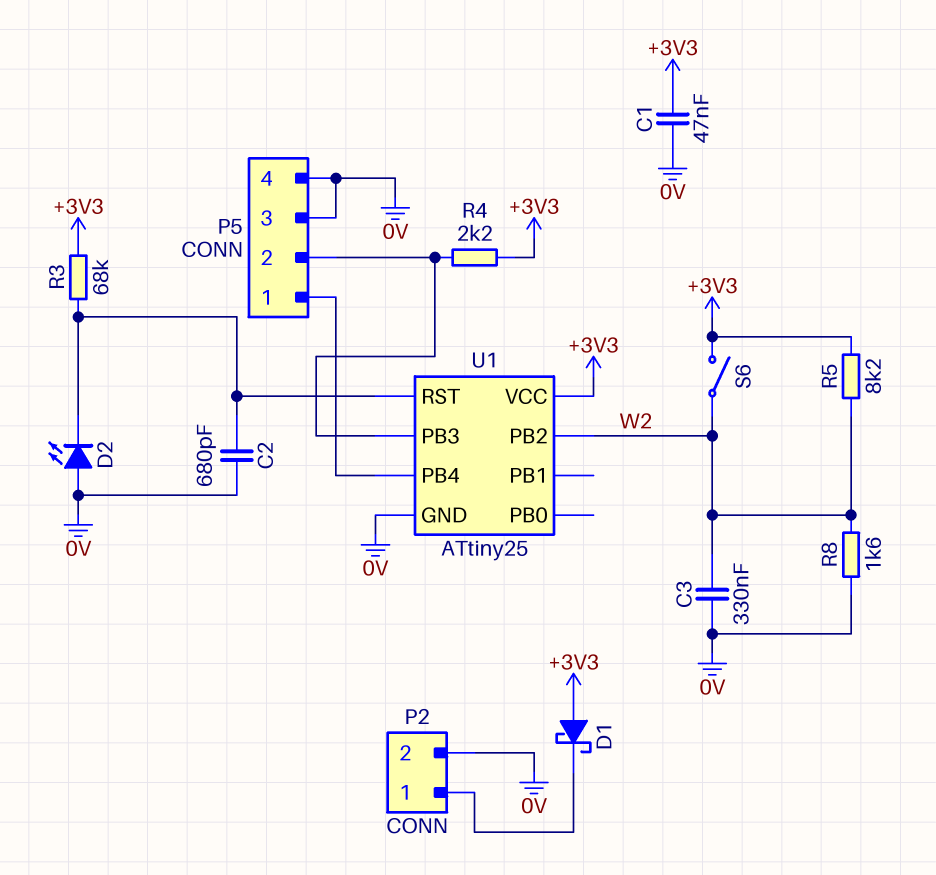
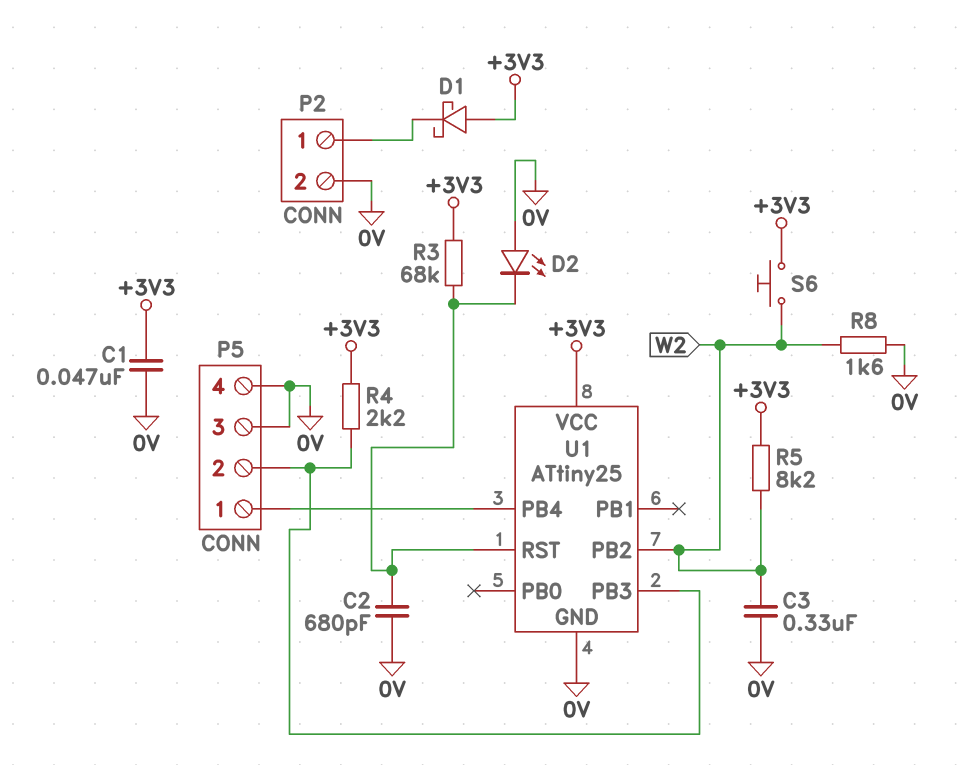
S6: switch (+3V3, W2) -> button (+3V3, W2)

